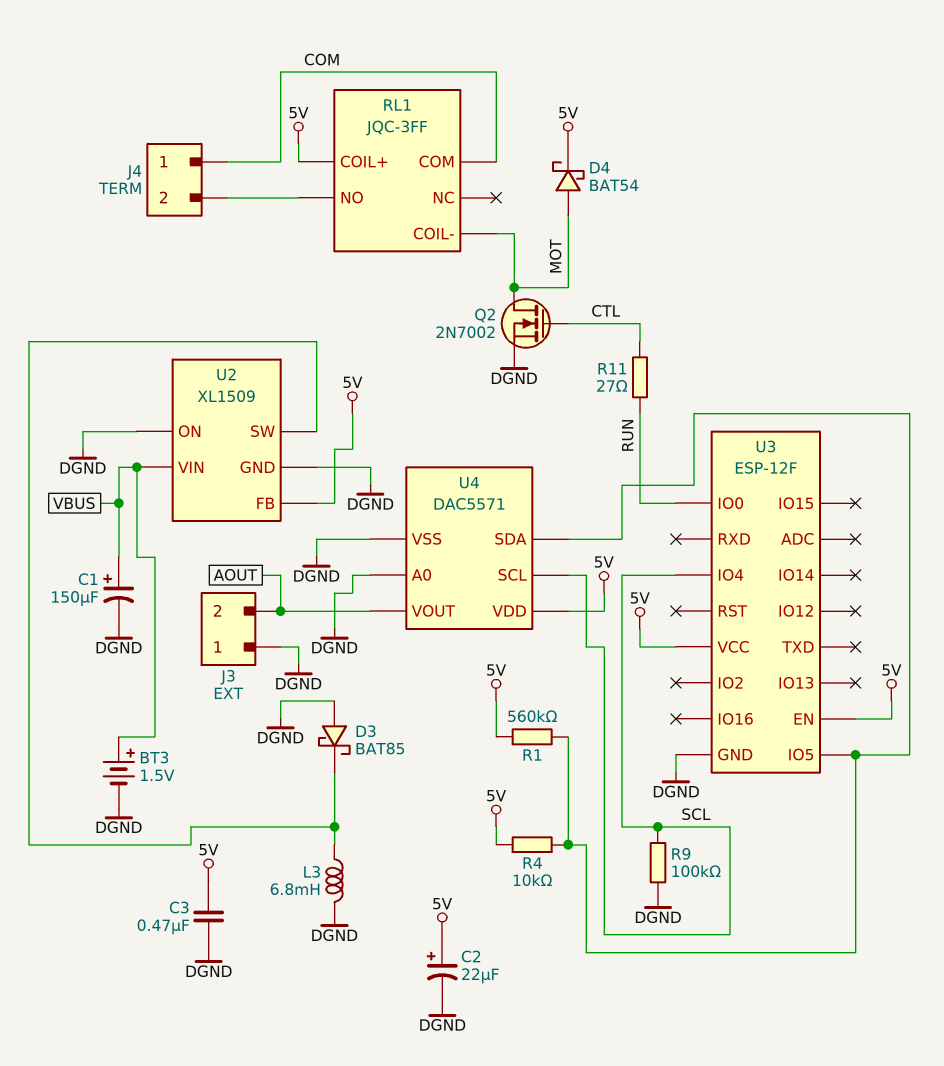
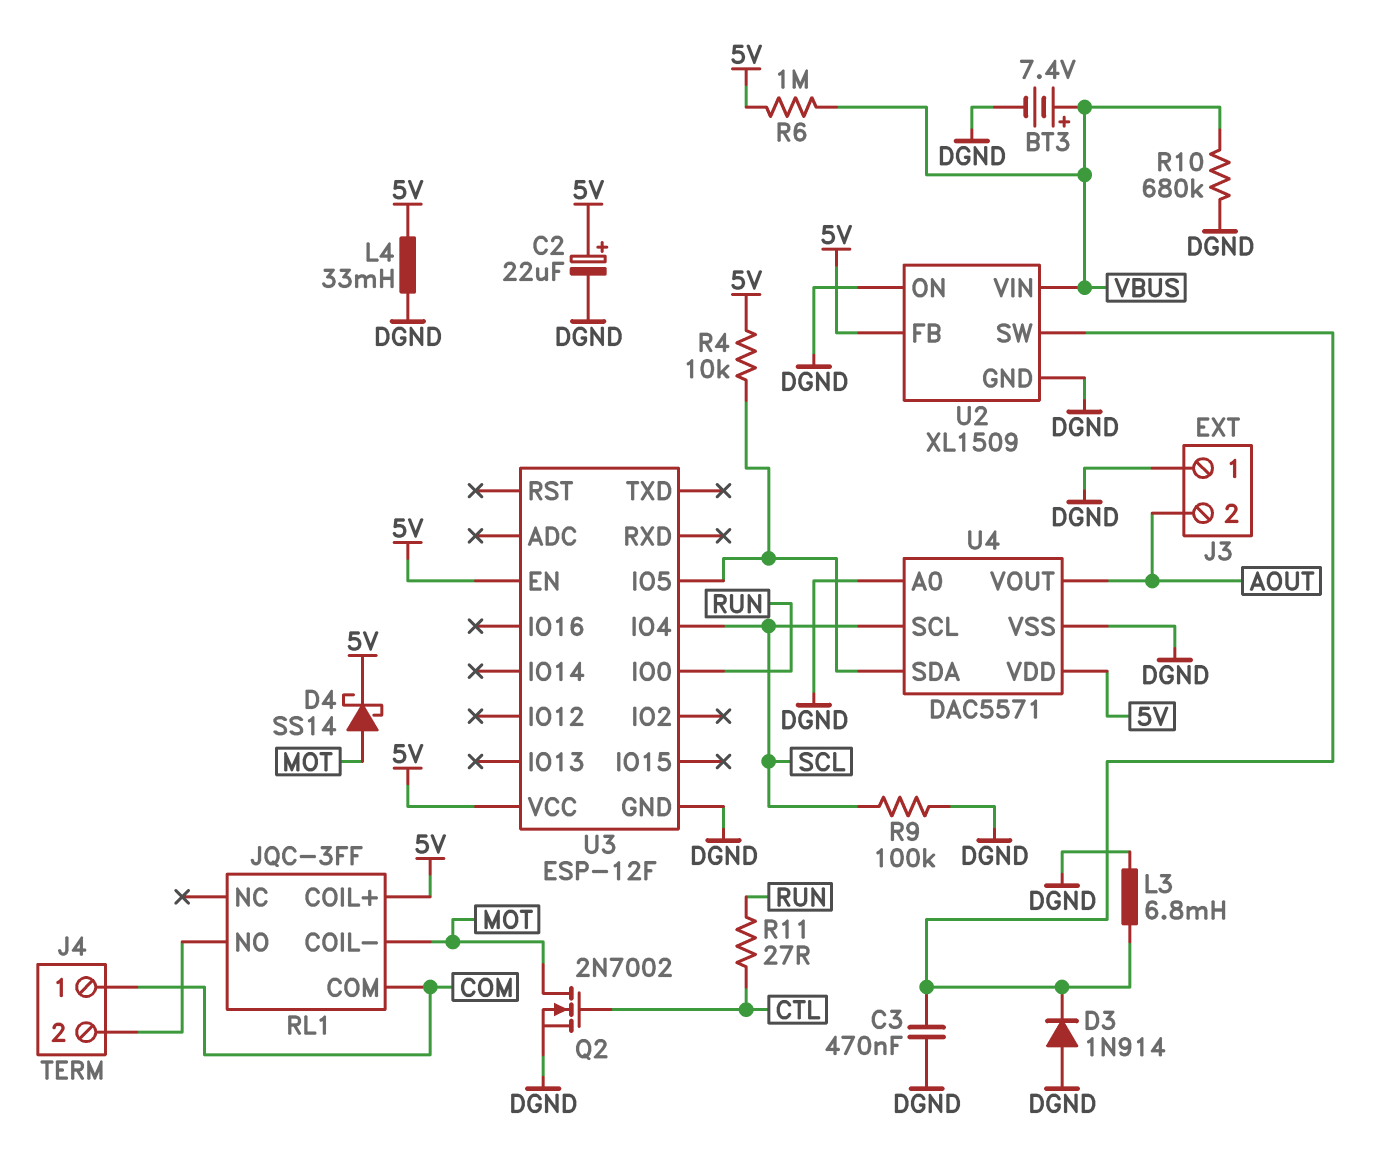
BT3: 1.5V (plus VBUS, minus DGND) -> 7.4V (plus VBUS, minus DGND)
C1: 150uF (plus VBUS, minus DGND) -> none
C3: 470nF (5V, DGND) -> 470nF (DGND, U2/SW)
D3: schottky BAT85 (A DGND, K U2/SW) -> diode 1N914 (A DGND, K U2/SW)
D4: schottky BAT54 (A MOT, K 5V) -> schottky SS14 (A MOT, K 5V)
L4: none -> 33mH (5V, DGND)
R1: 560k (5V, U3/IO5) -> none
R6: none -> 1M (5V, VBUS)
R10: none -> 680k (DGND, VBUS)

